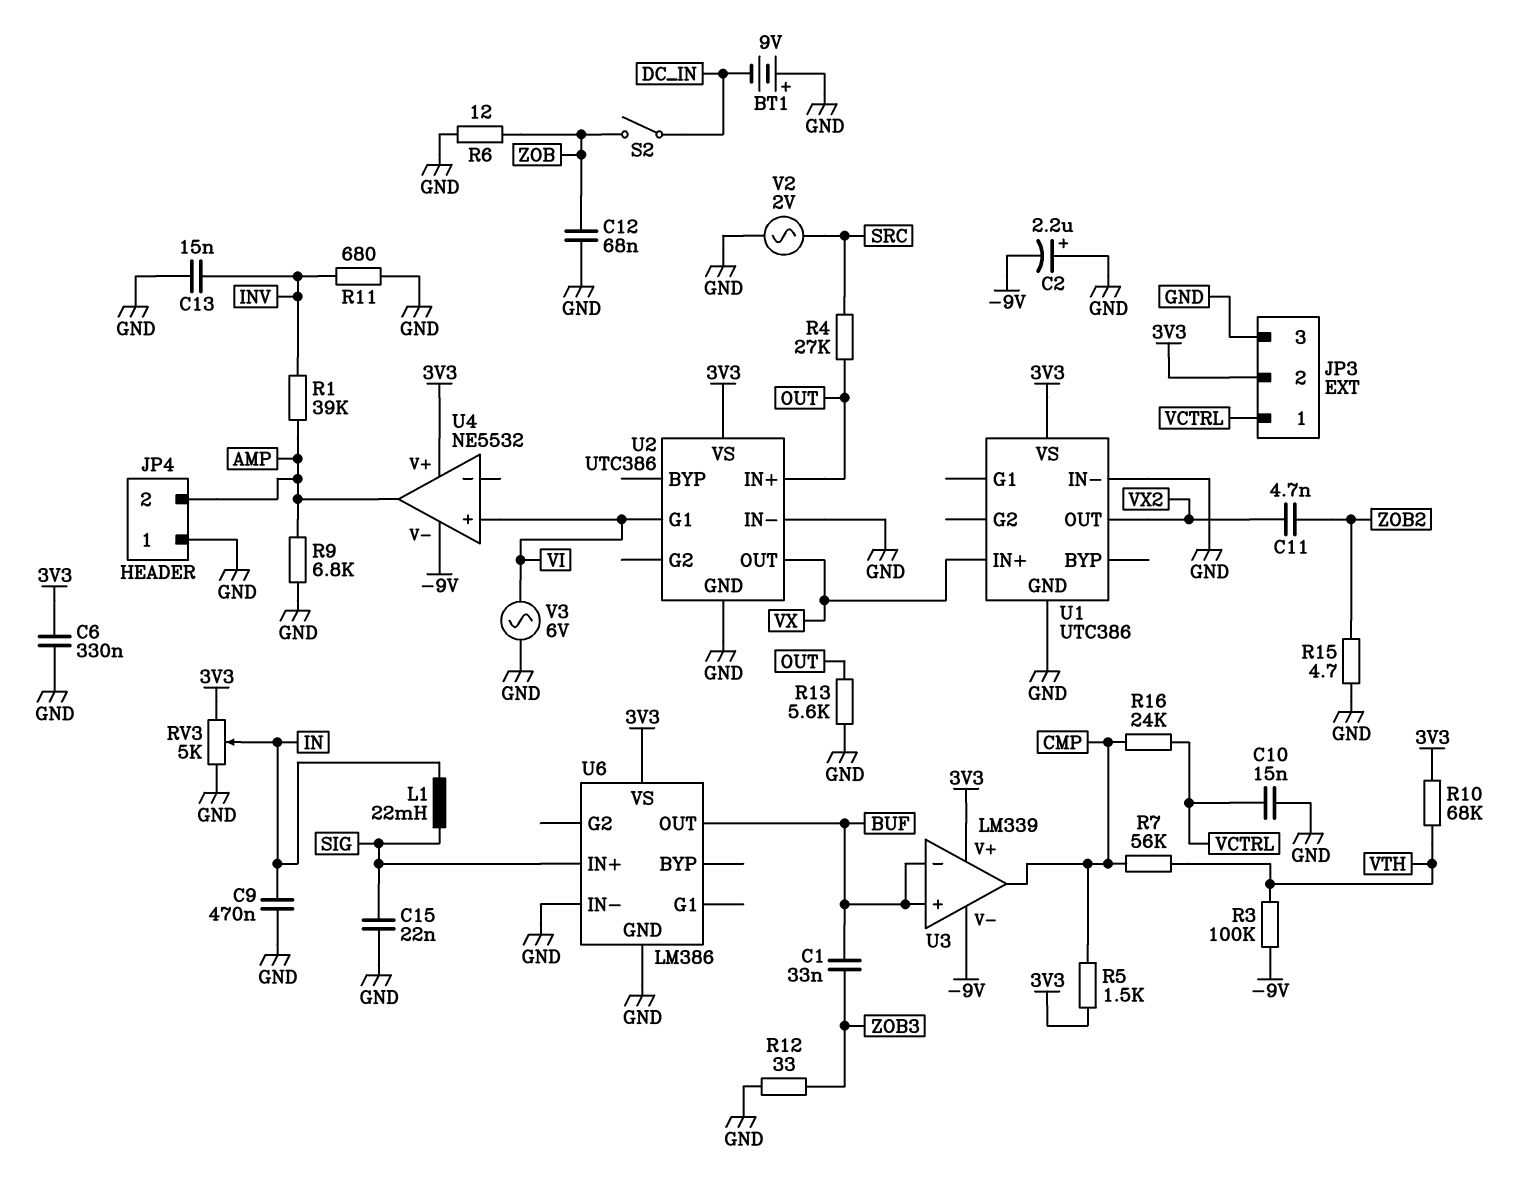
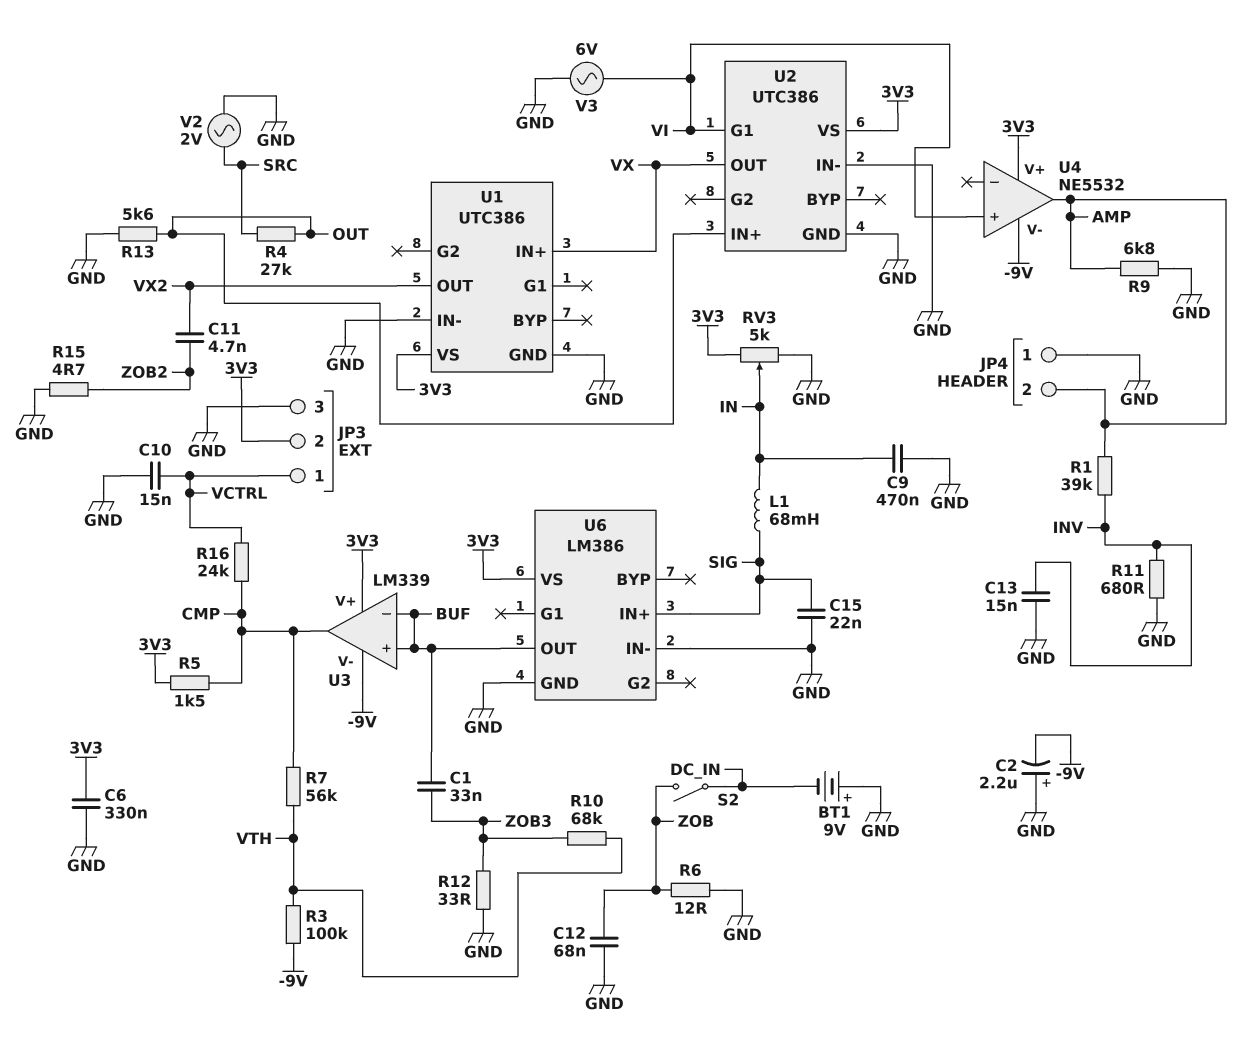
L1: 22mH (IN, SIG) -> 68mH (IN, SIG)
R10: 68k (3V3, VTH) -> 68k (VTH, ZOB3)

